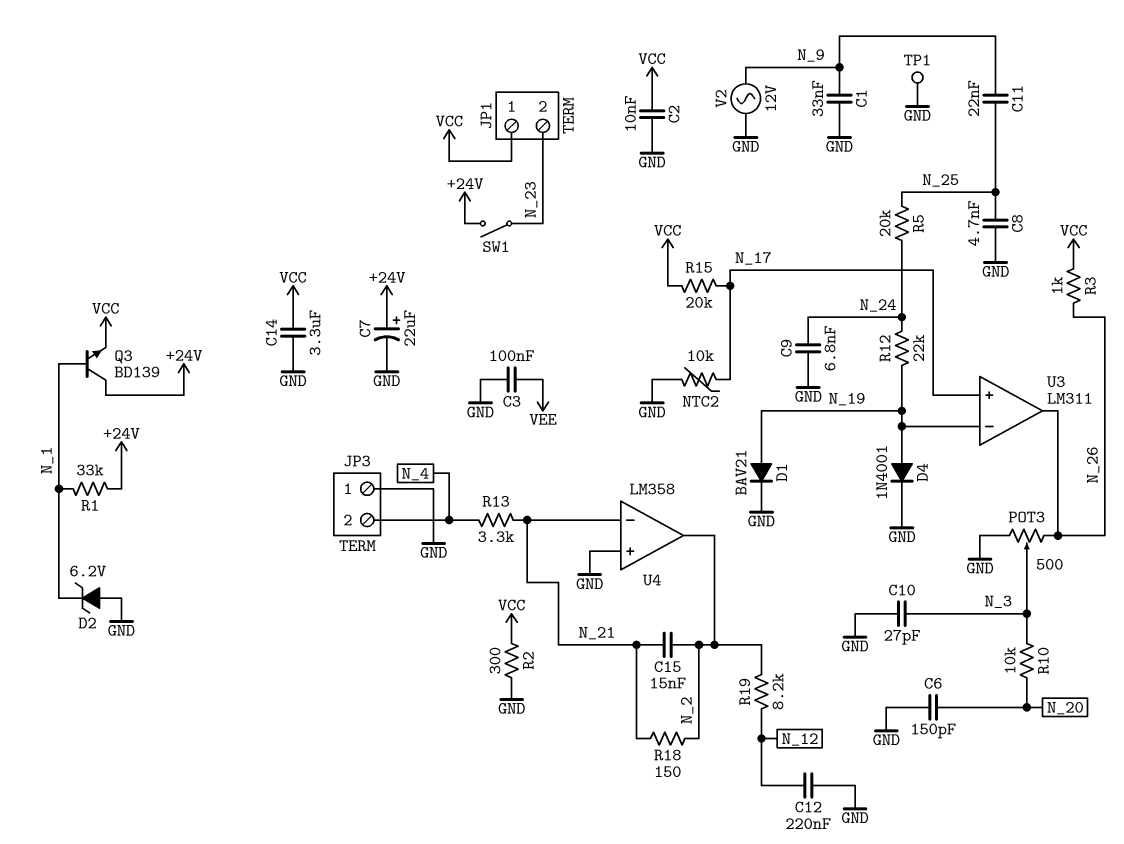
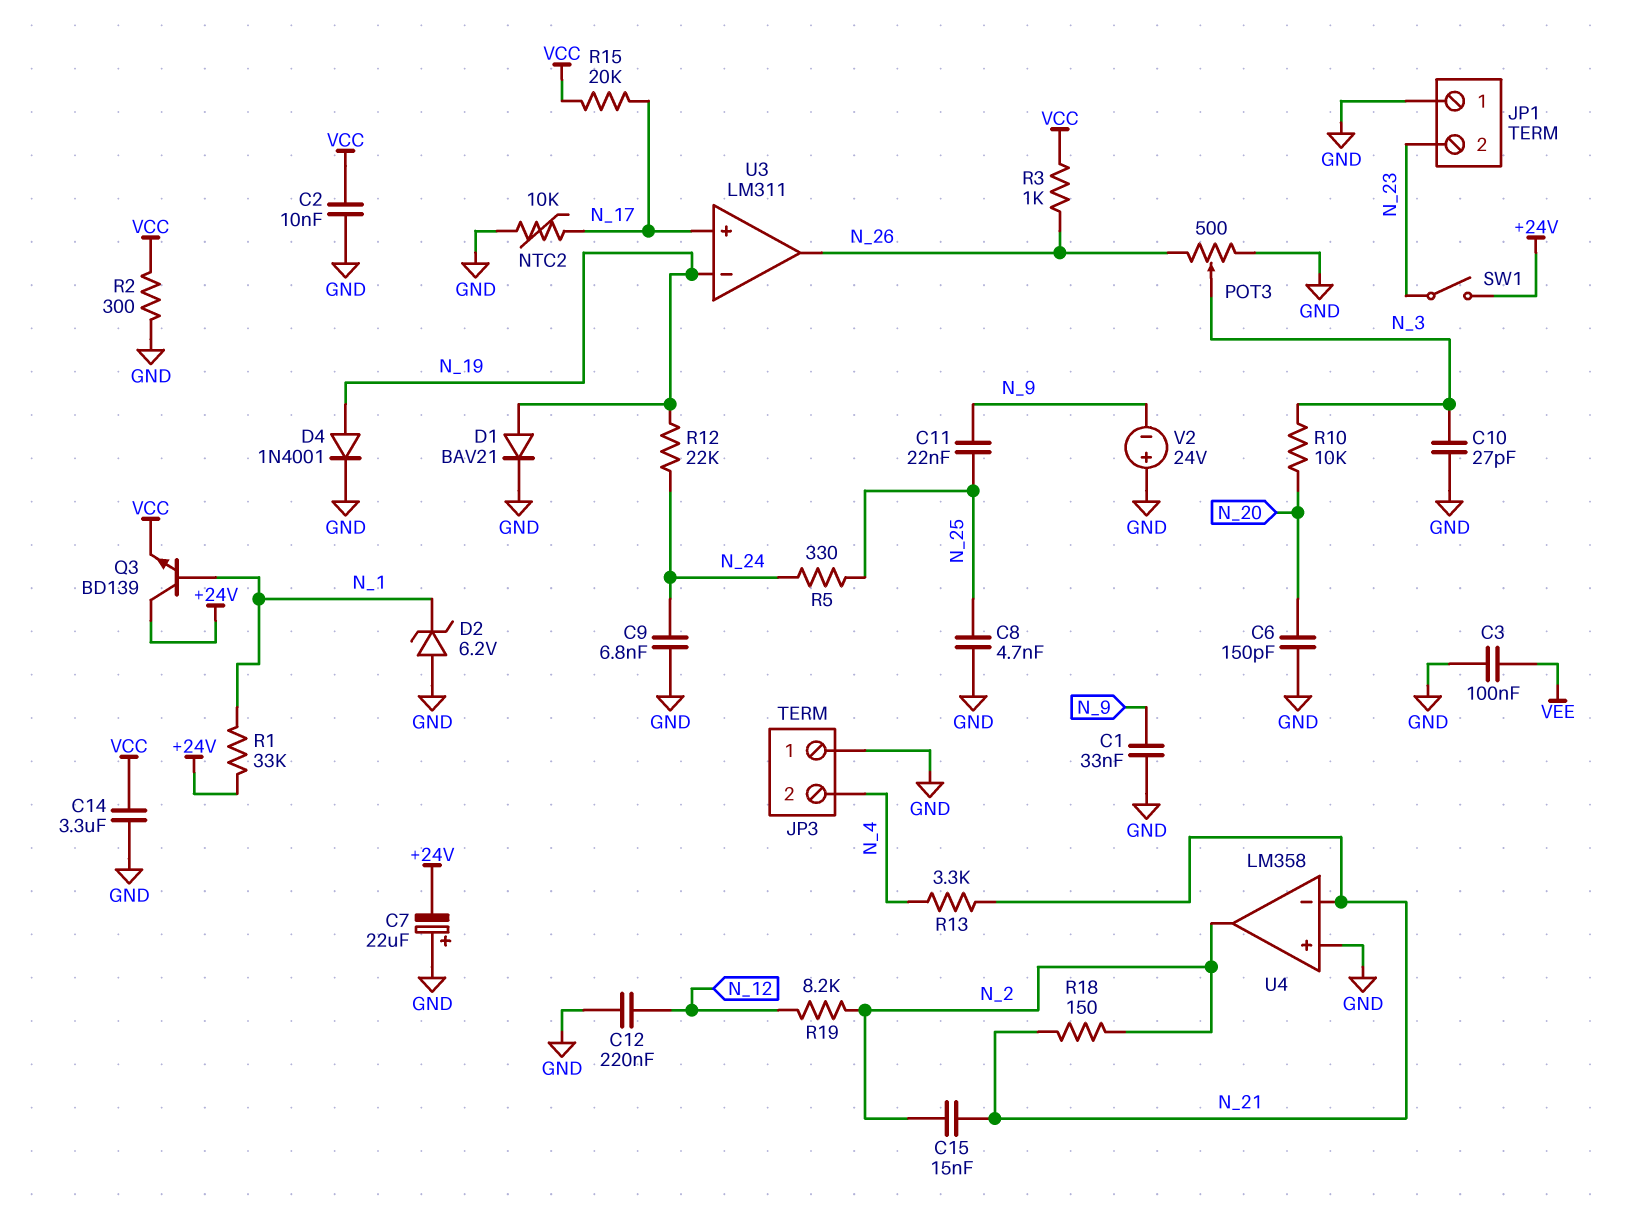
C7: 22uF (plus +24V, minus GND) -> 22uF (plus GND, minus +24V)
JP1 pin 1: VCC -> GND
R5: 20k (N_24, N_25) -> 330 (N_24, N_25)
TP1: test point (GND) -> none
V2: AC 12V (GND, N_9) -> 24V (plus GND, minus N_9)

